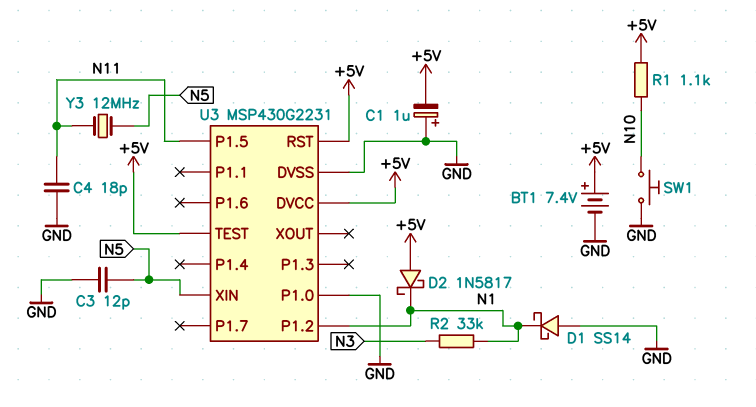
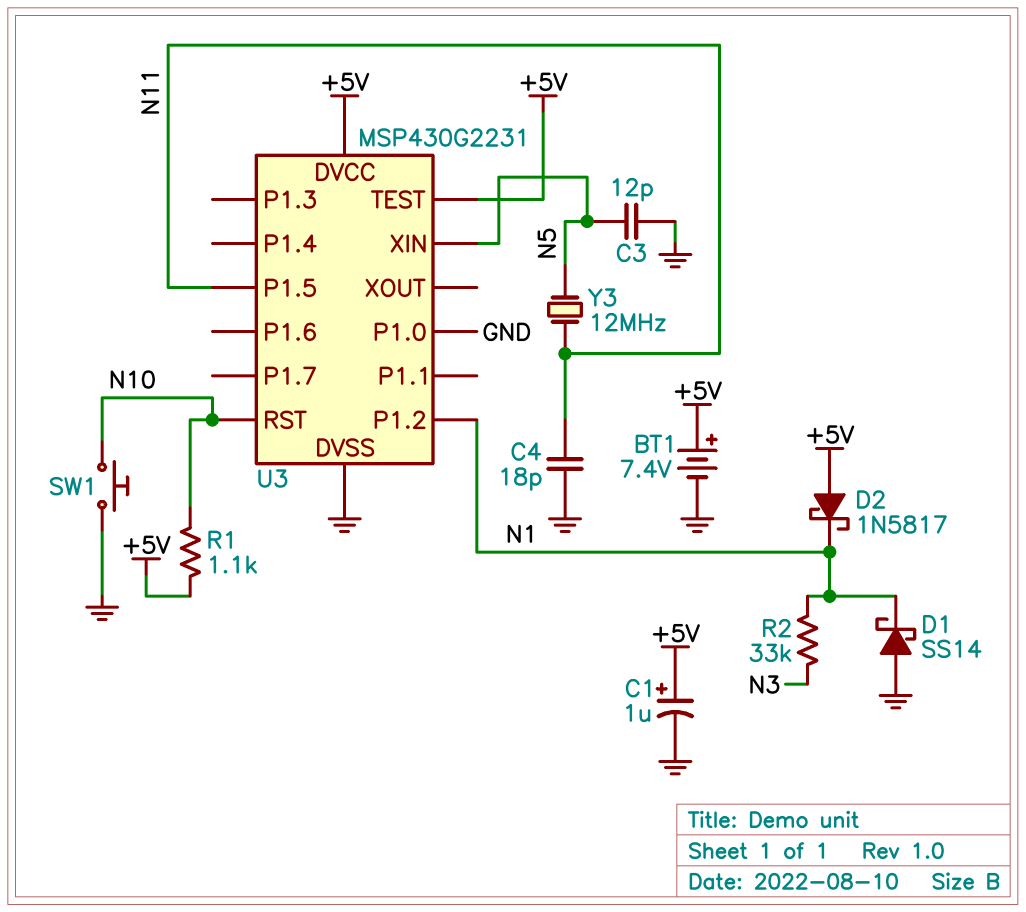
C1: 1uF (plus GND, minus +5V) -> 1uF (plus +5V, minus GND)
U3 pin RST: +5V -> N10

